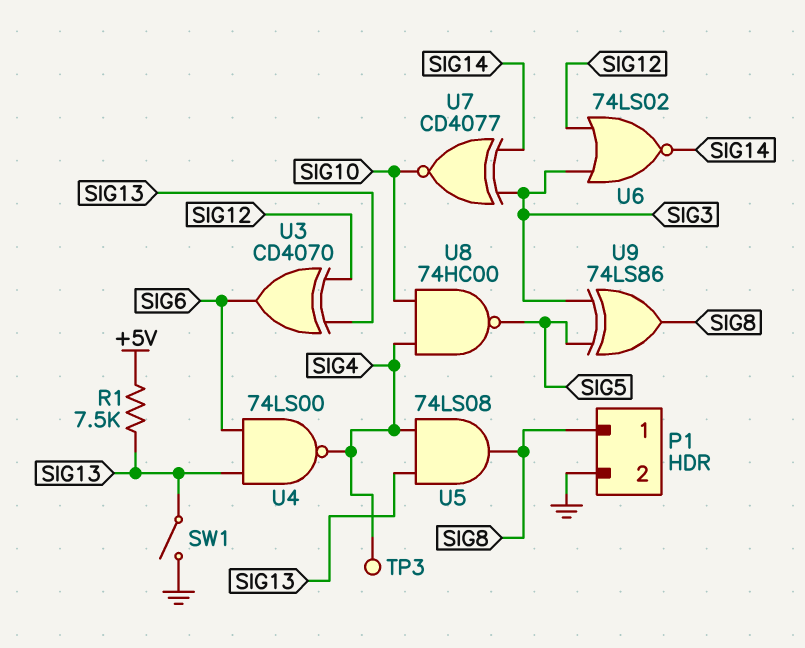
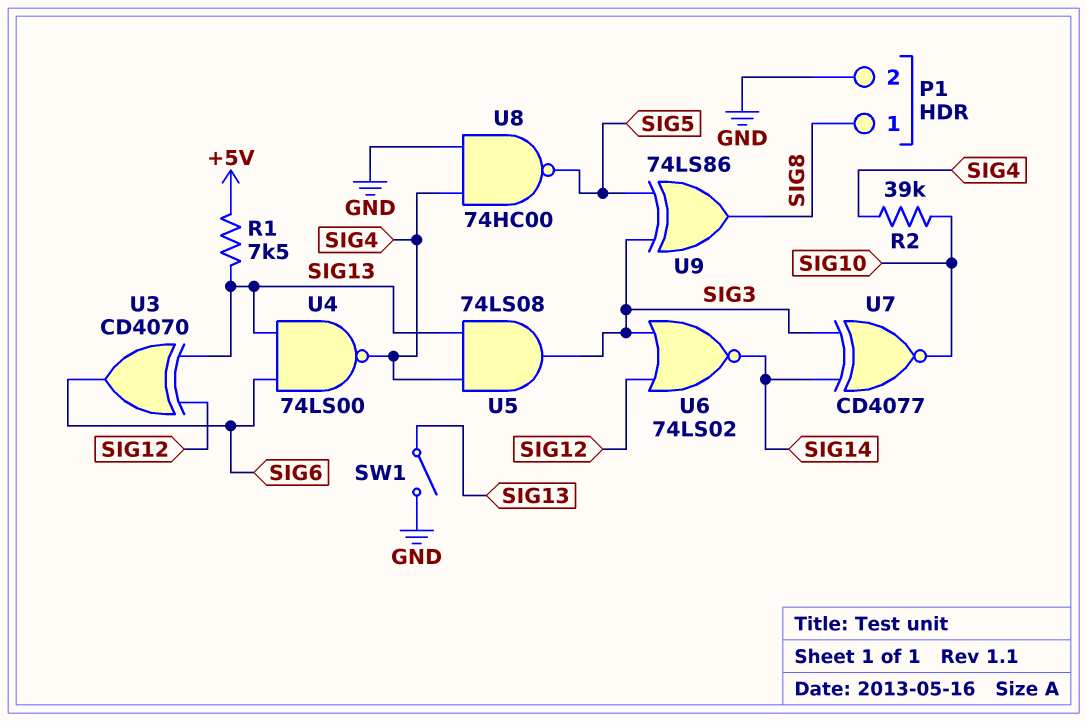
R2: none -> 39k (SIG4, SIG10)
TP3: test point (SIG4) -> none
U5: AND 74LS08 (in SIG4, in SIG13, out SIG8) -> AND 74LS08 (in SIG4, in SIG13, out SIG3)
U8: NAND 74HC00 (in SIG4, in SIG10, out SIG5) -> NAND 74HC00 (in GND, in SIG4, out SIG5)

